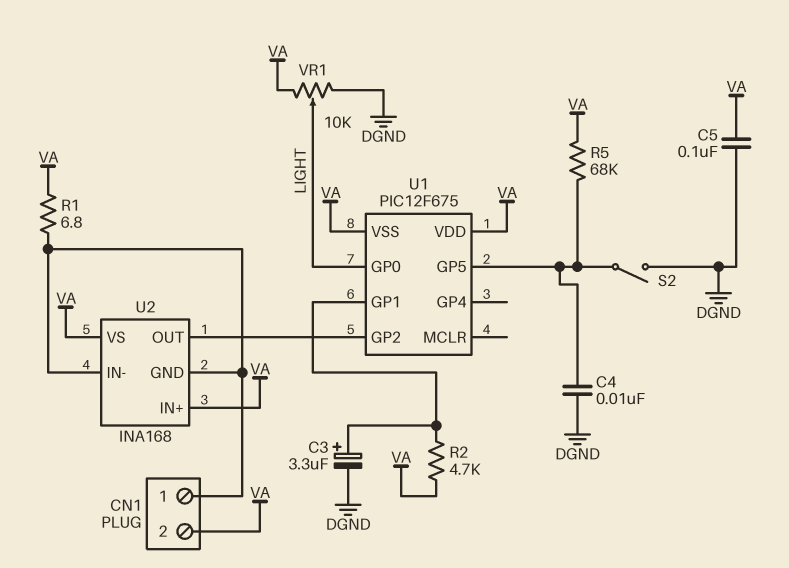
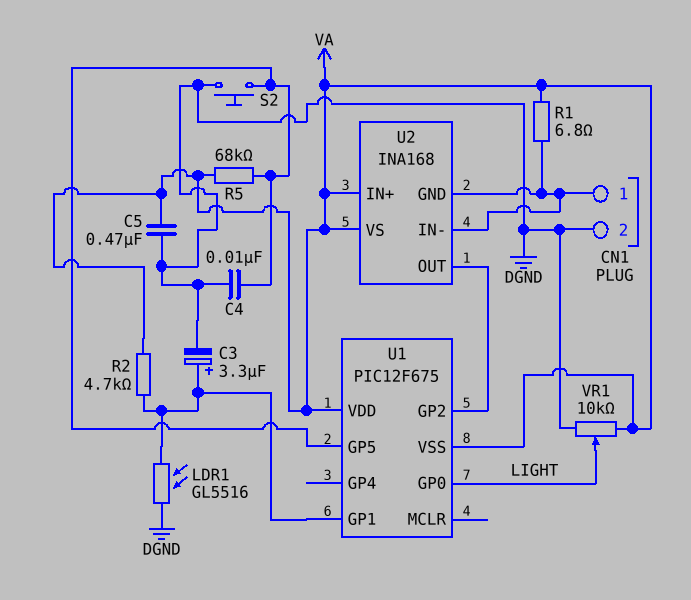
C5: 100nF (DGND, VA) -> 470nF (DGND, VA)
CN1 pin 2: VA -> DGND
LDR1: none -> GL5516 (DGND, U1/GP1)
S2: switch (DGND, U1/GP5) -> button (DGND, U1/GP5)

